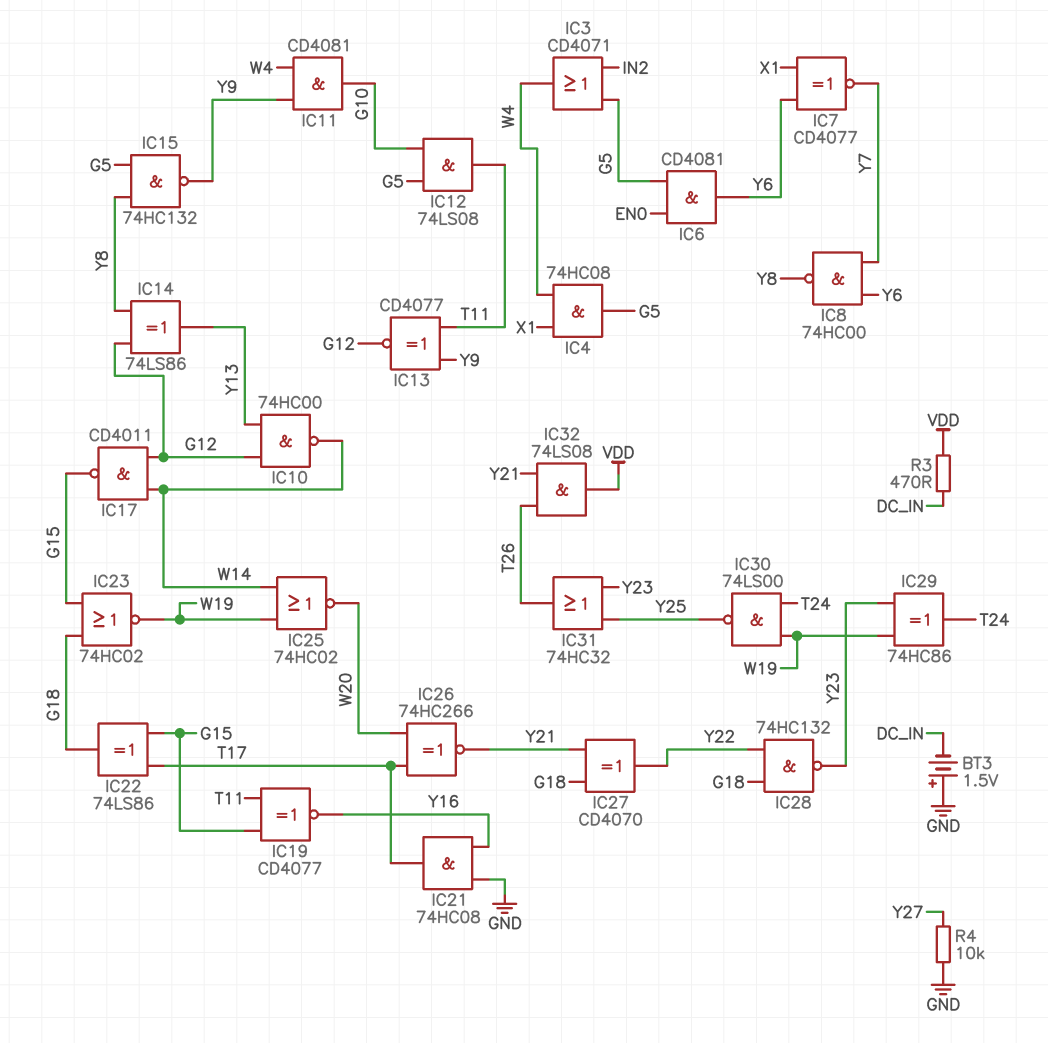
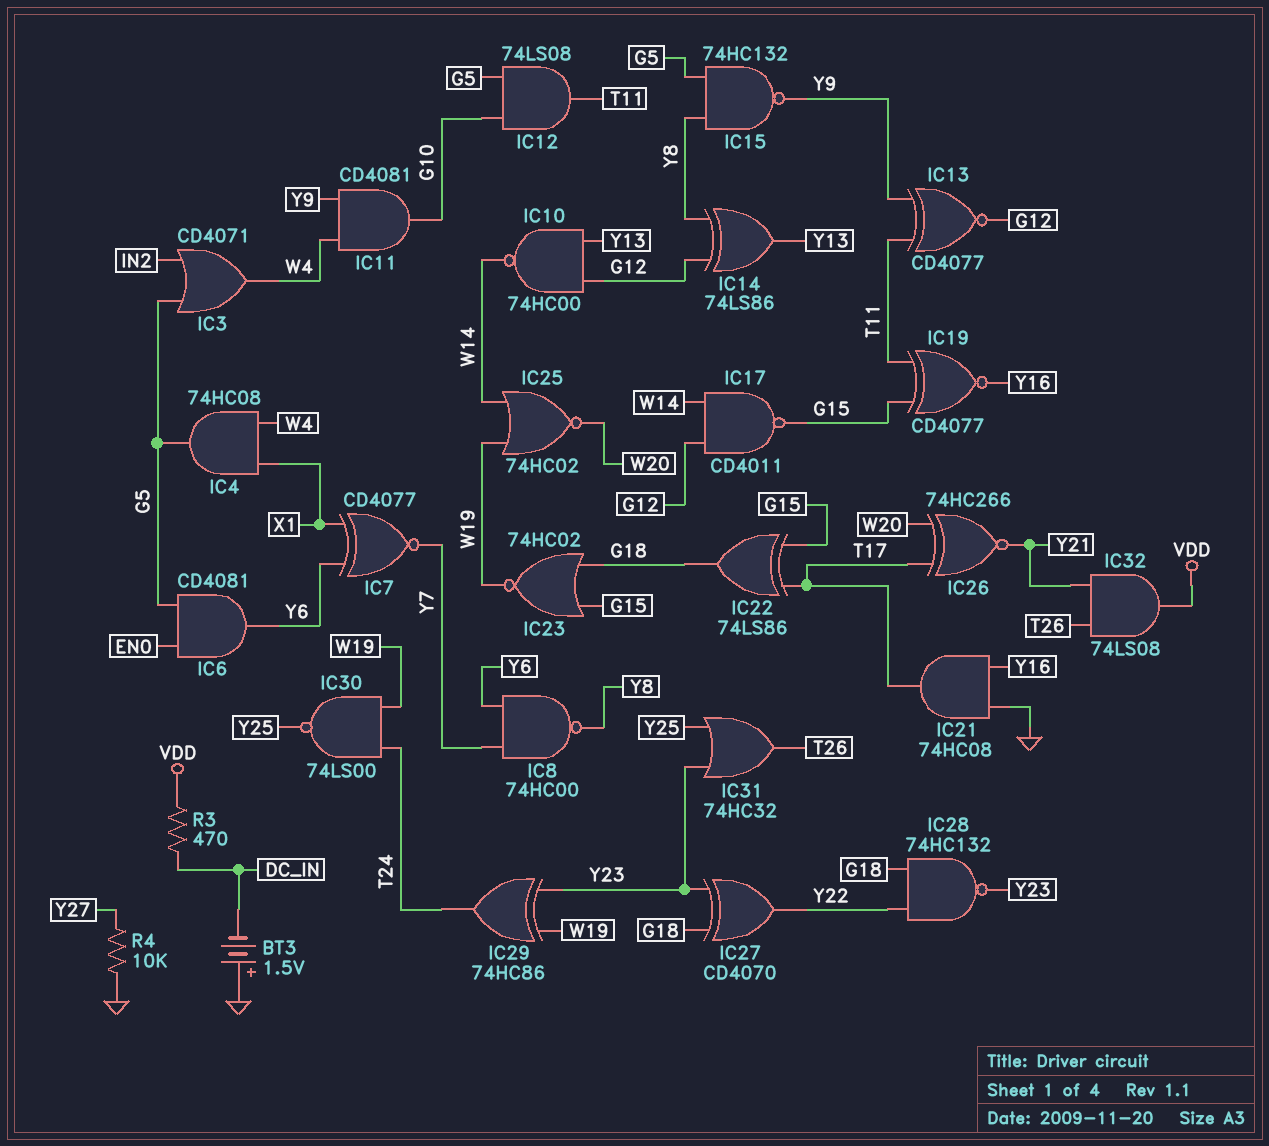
IC27: XOR CD4070 (in G18, in Y21, out Y22) -> XOR CD4070 (in G18, in Y23, out Y22)

